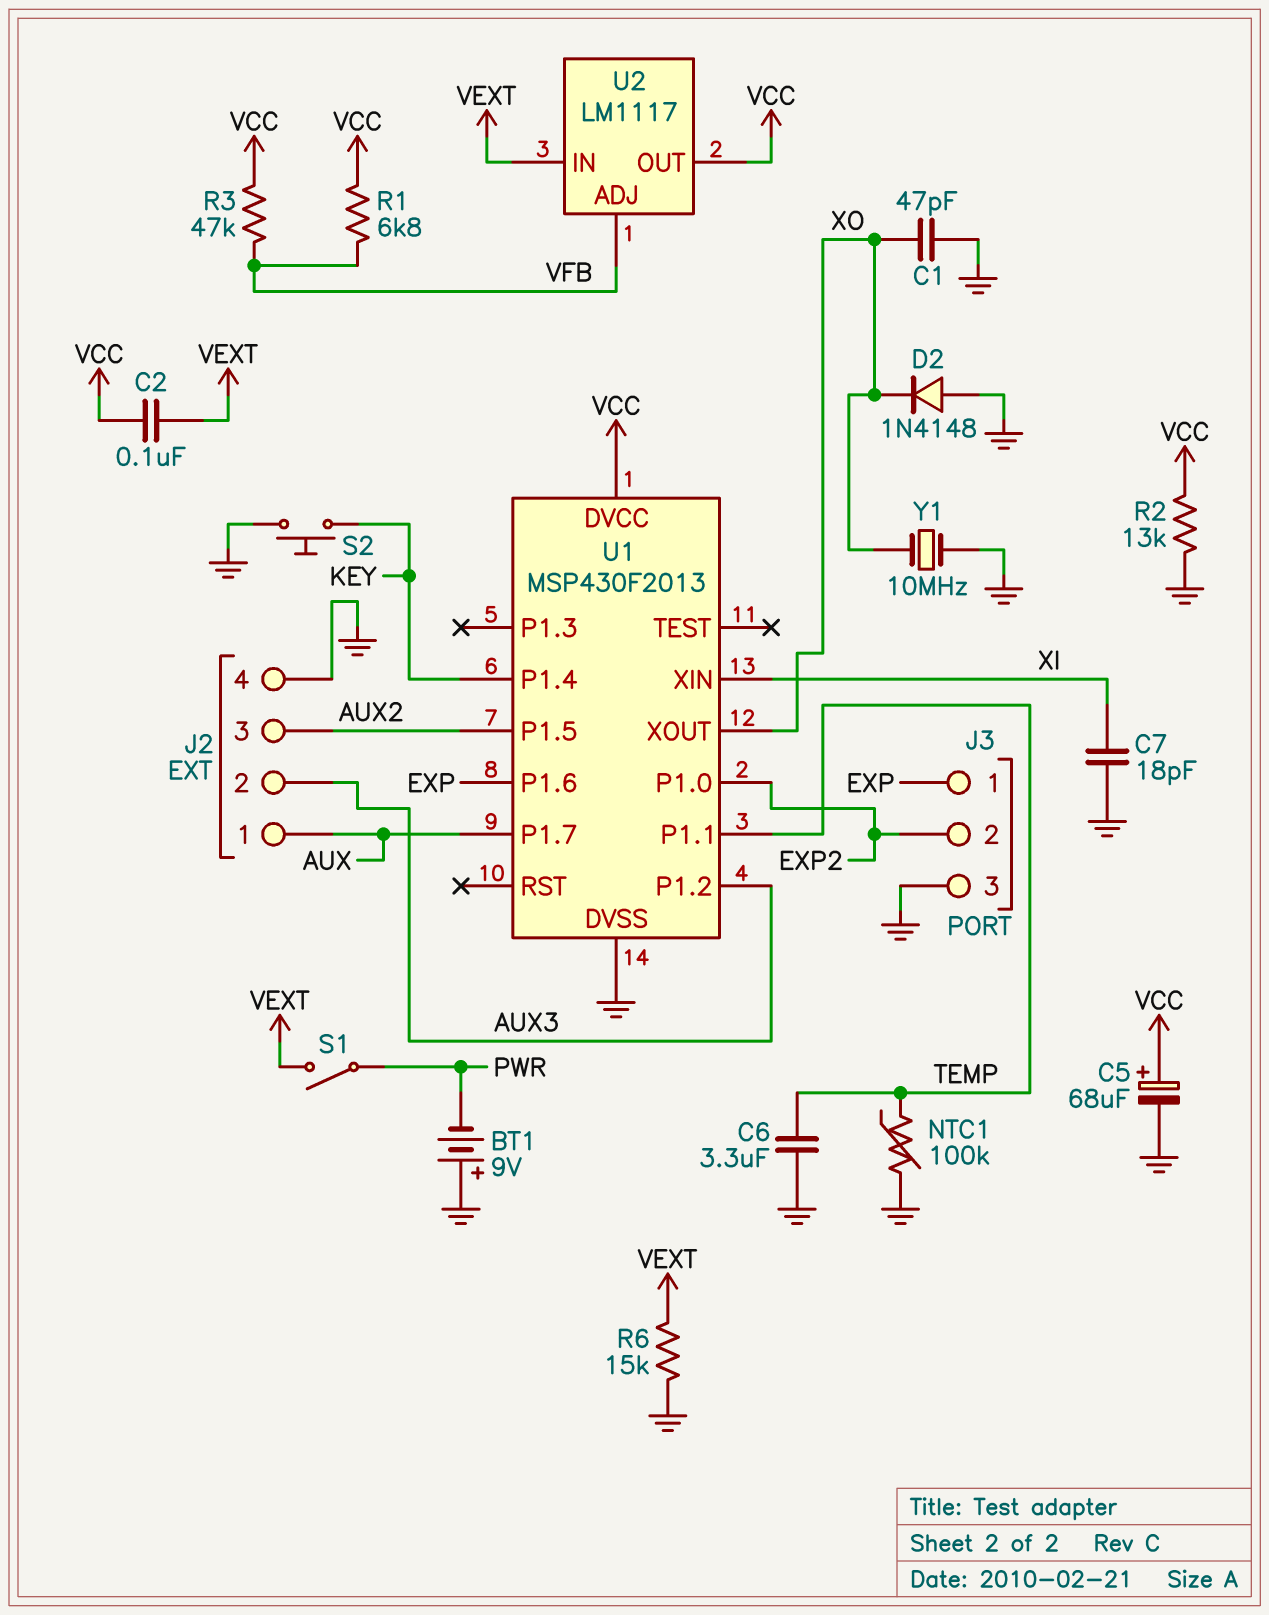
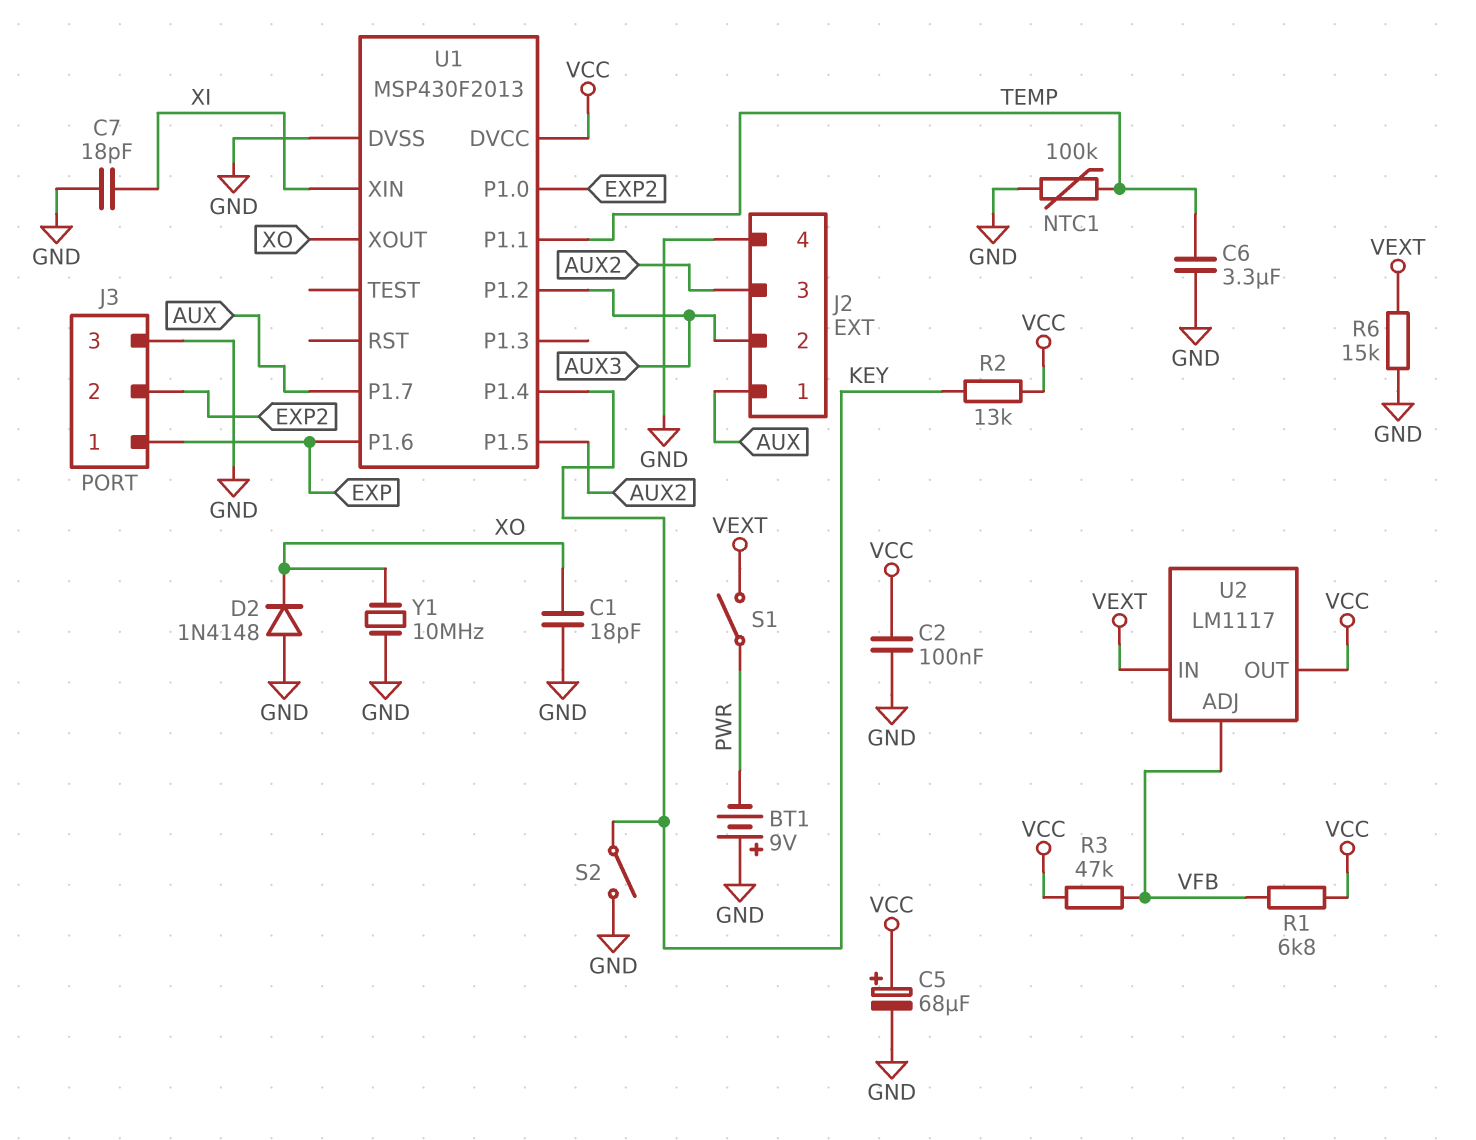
C1: 47pF (GND, XO) -> 18pF (GND, XO)
C2: 100nF (VCC, VEXT) -> 100nF (GND, VCC)
R2: 13k (GND, VCC) -> 13k (KEY, VCC)
S2: button (GND, KEY) -> switch (GND, KEY)

